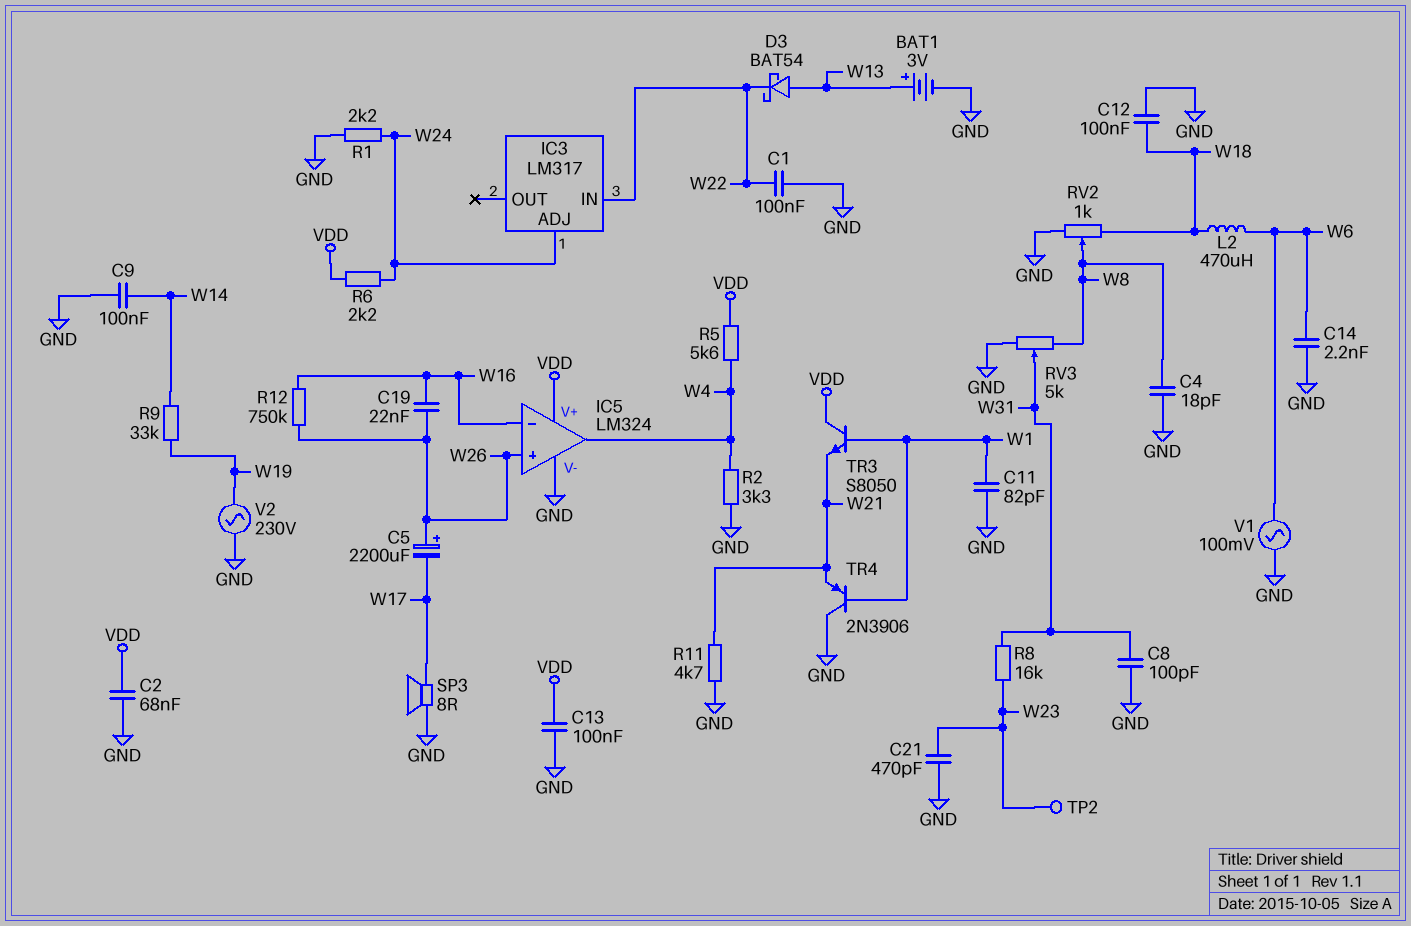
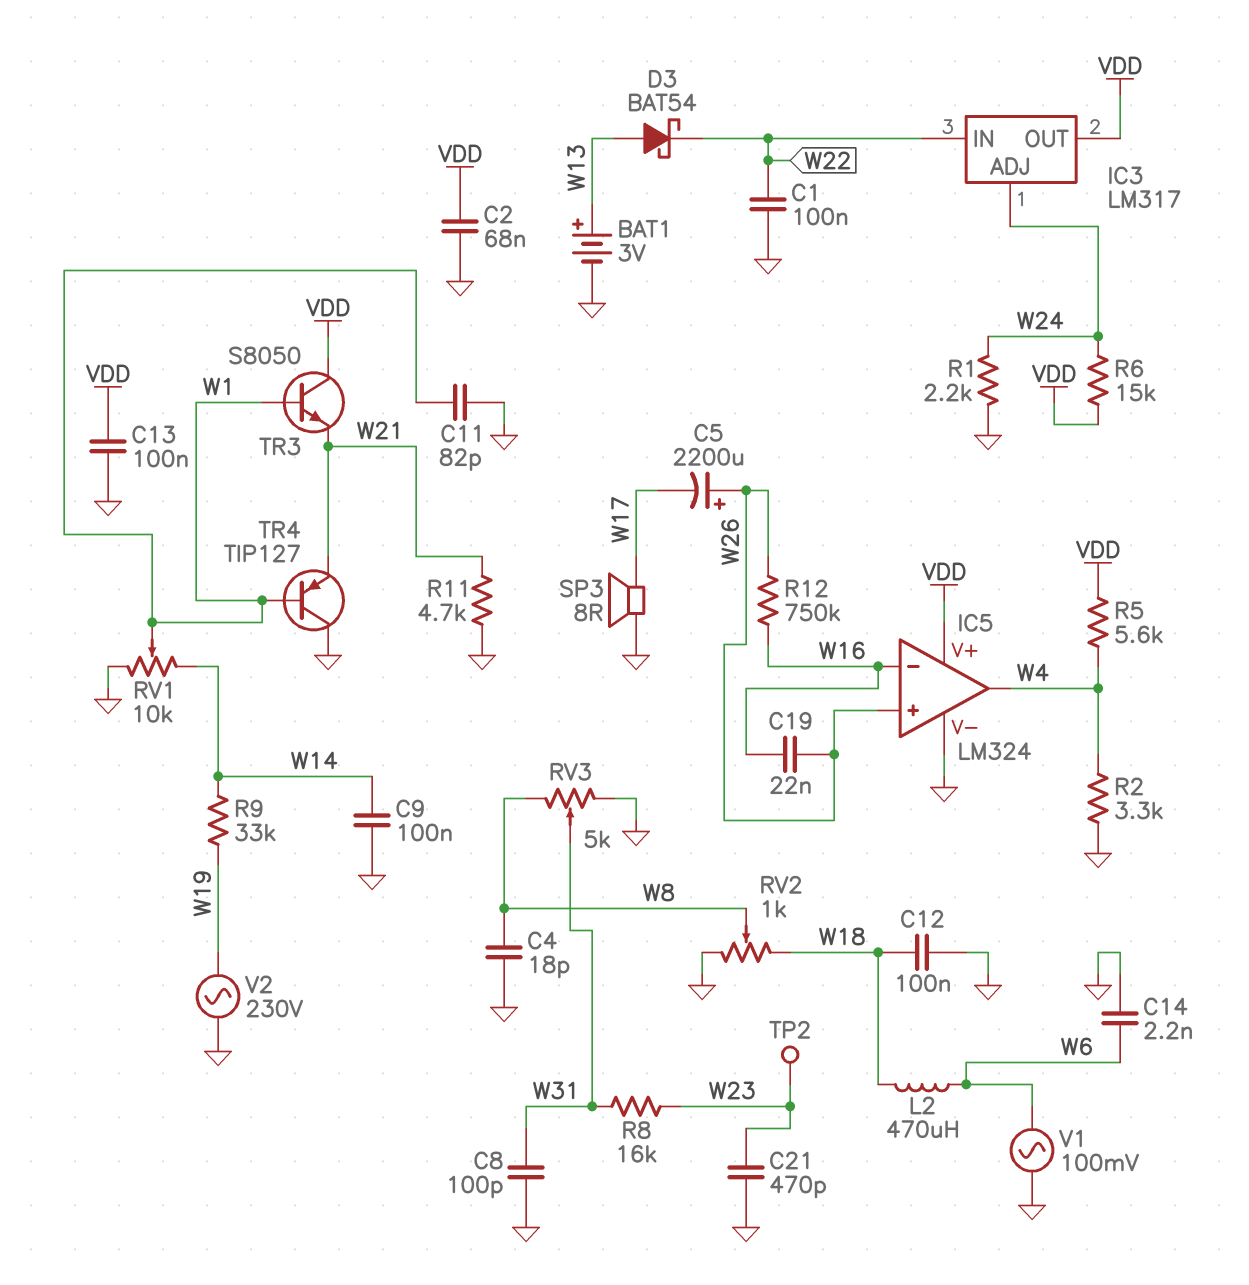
IC3 pin OUT: none -> VDD
R6: 2.2k (VDD, W24) -> 15k (VDD, W24)
RV1: none -> 10k (GND, W14, wiper W1)
TR4: PNP 2N3906 (B W1, C GND, E W21) -> PNP TIP127 (B W1, C GND, E W21)

